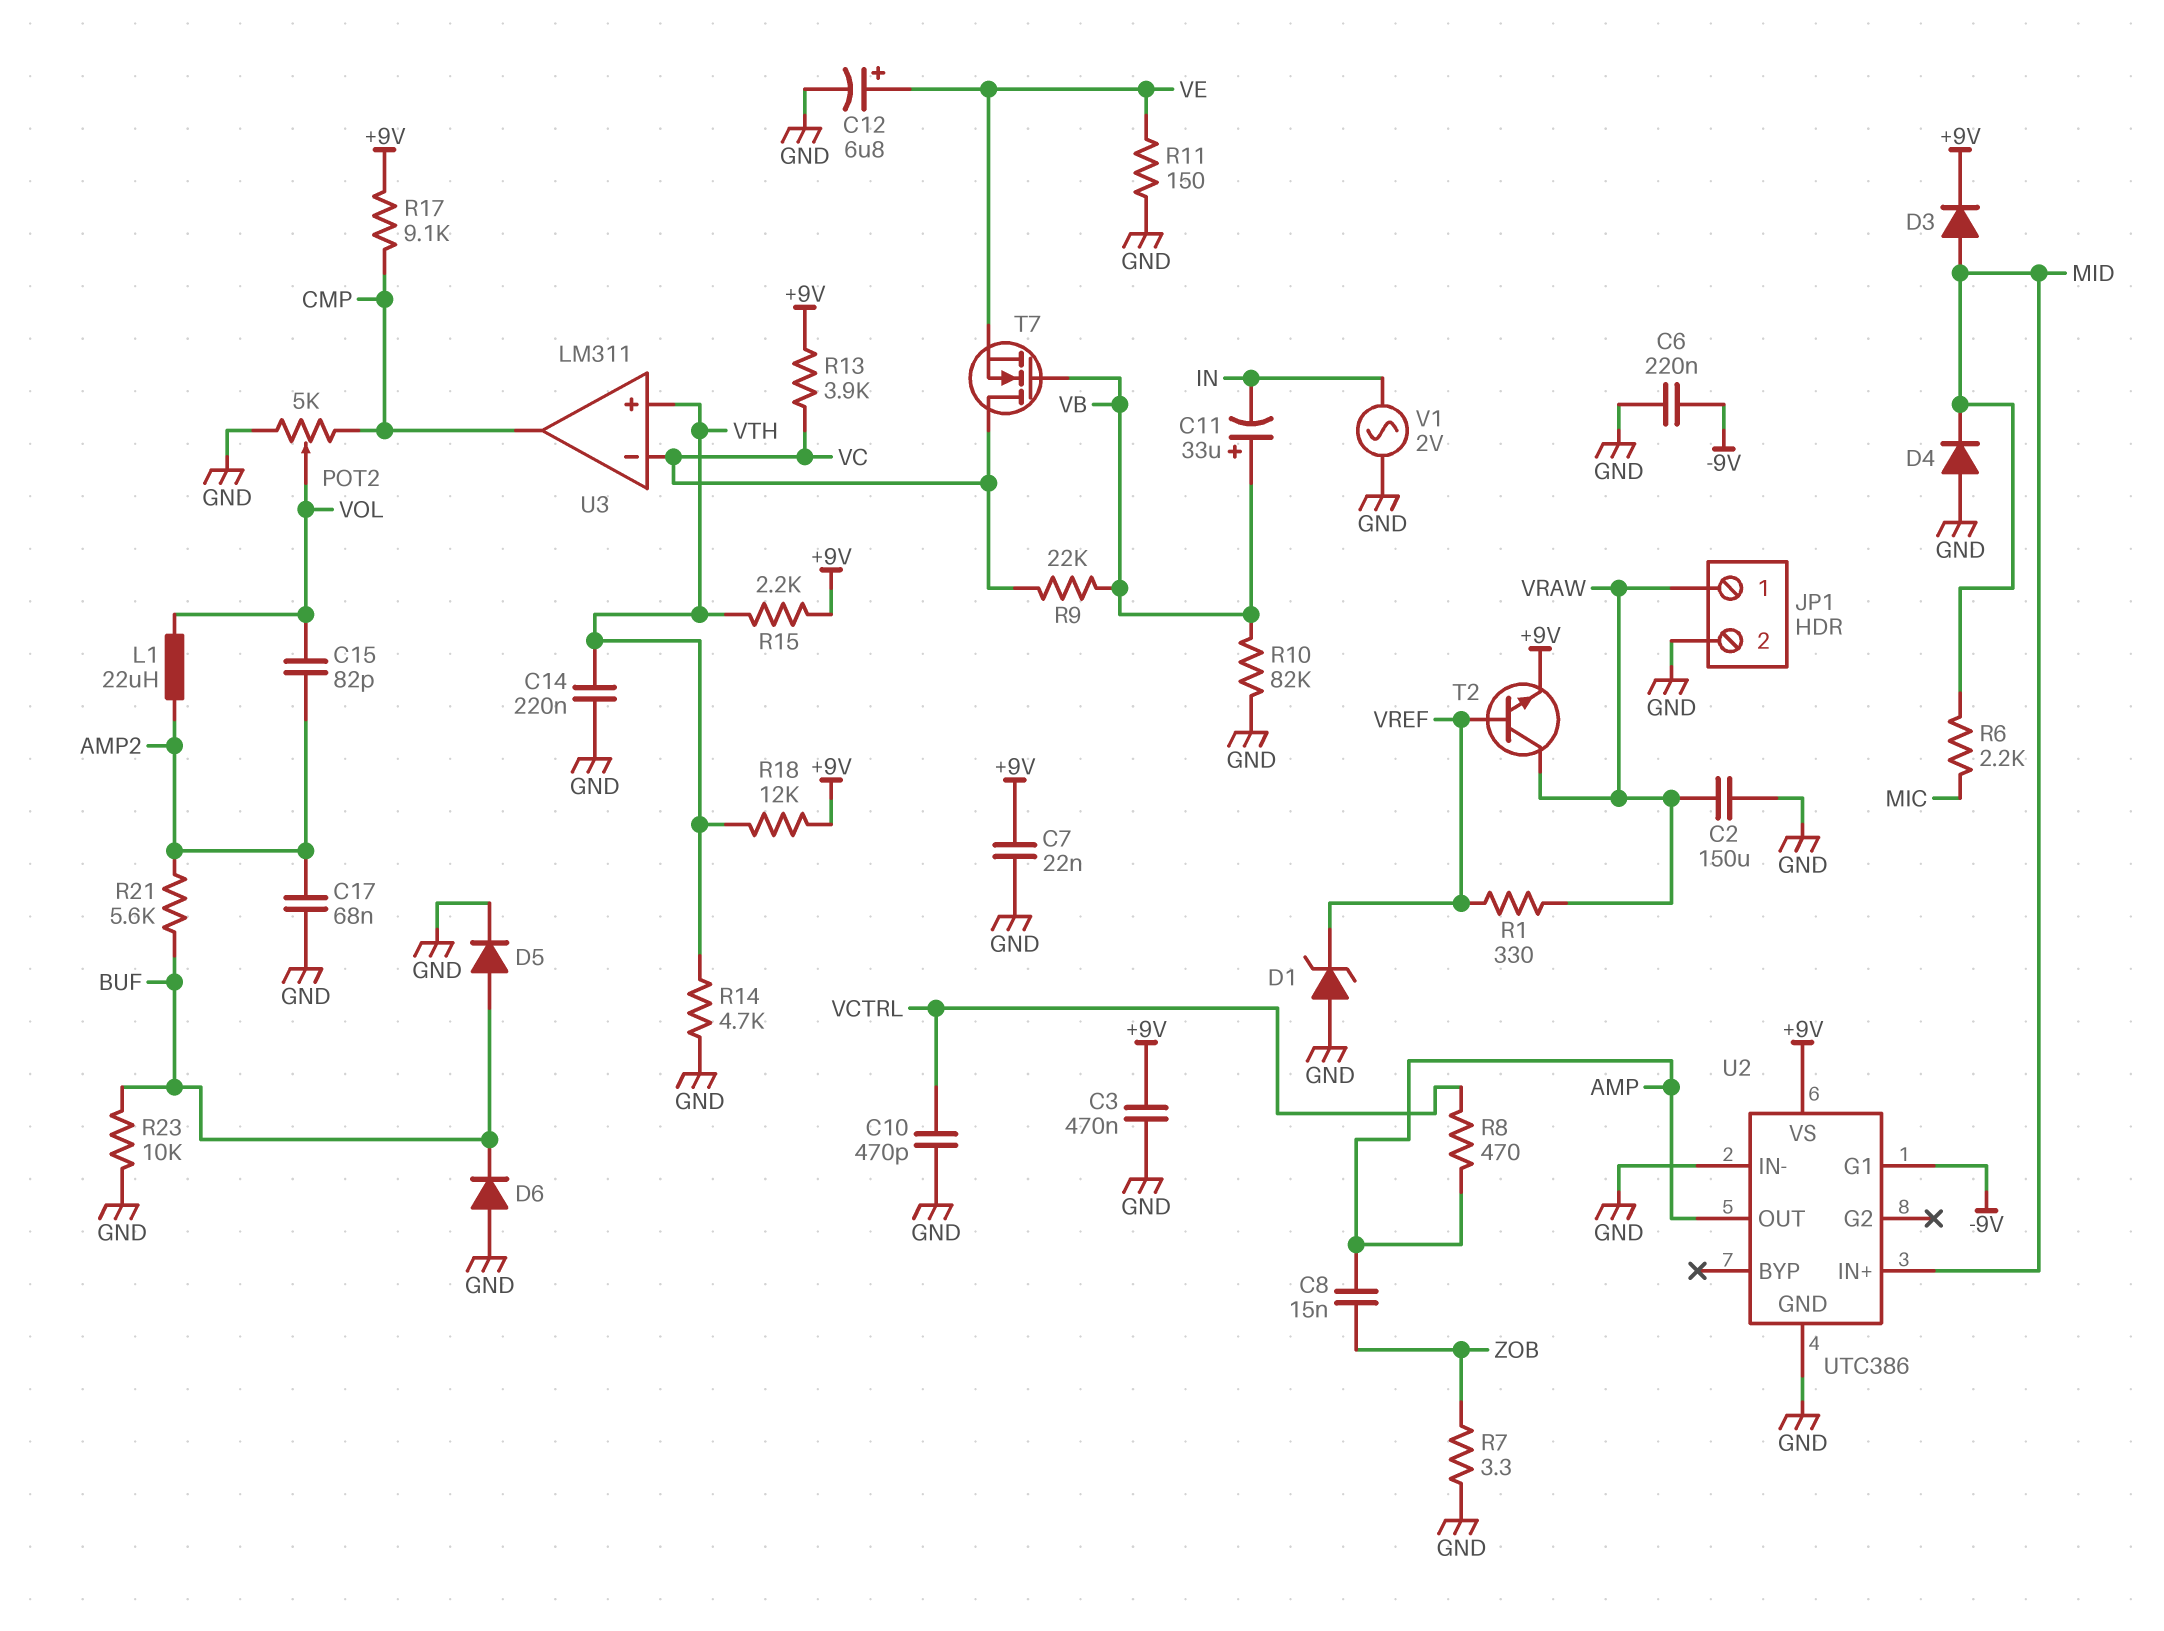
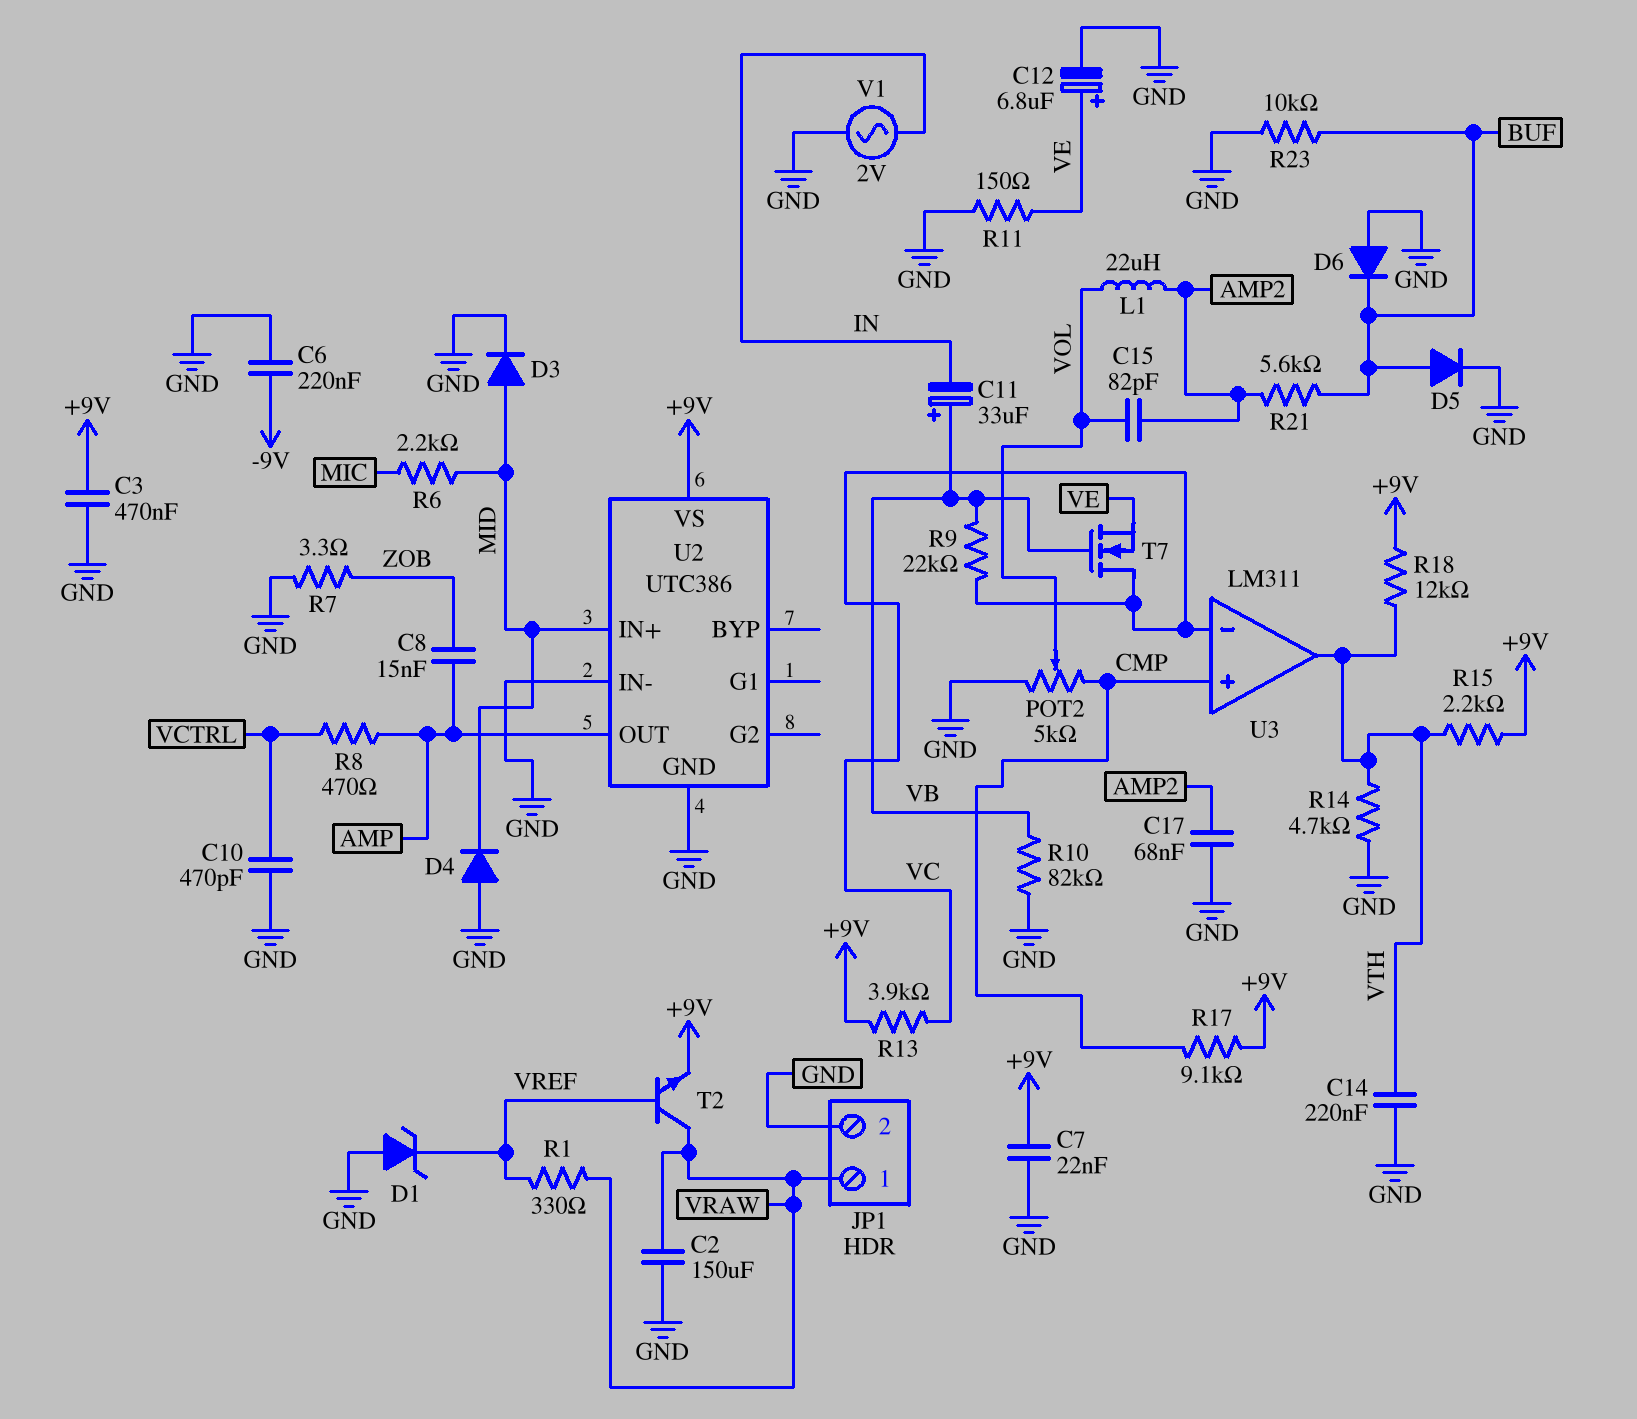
D3: diode (A MID, K +9V) -> diode (A MID, K GND)
U2 pin G1: -9V -> none
U3 pin in+: VTH -> CMP
U3 pin out: CMP -> VTH

